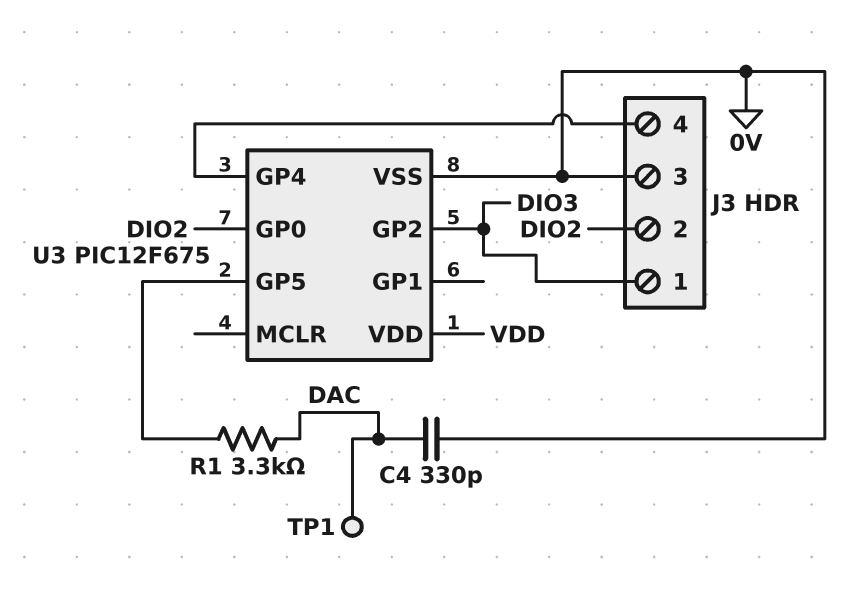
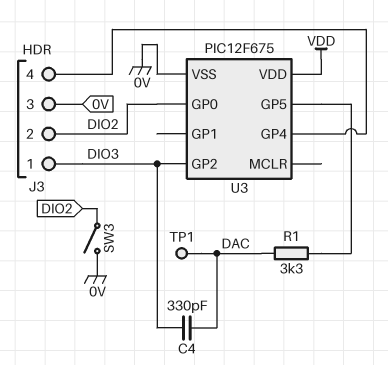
C4: 330pF (0V, DAC) -> 330pF (DAC, DIO3)
SW3: none -> switch (0V, DIO2)

